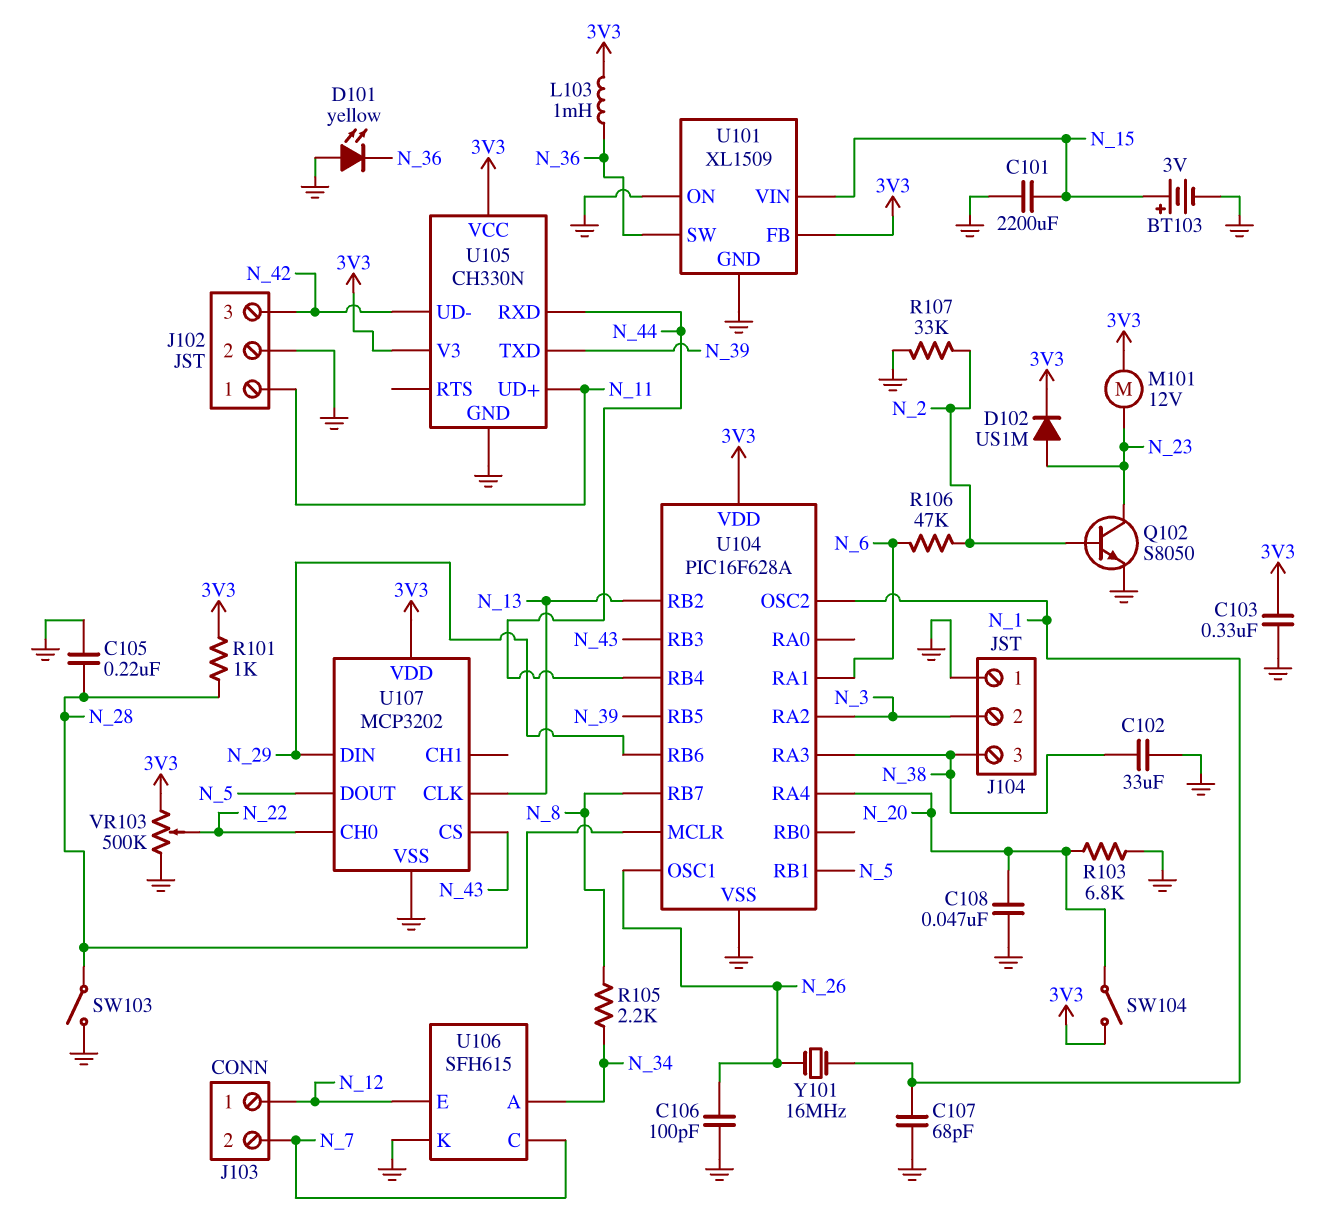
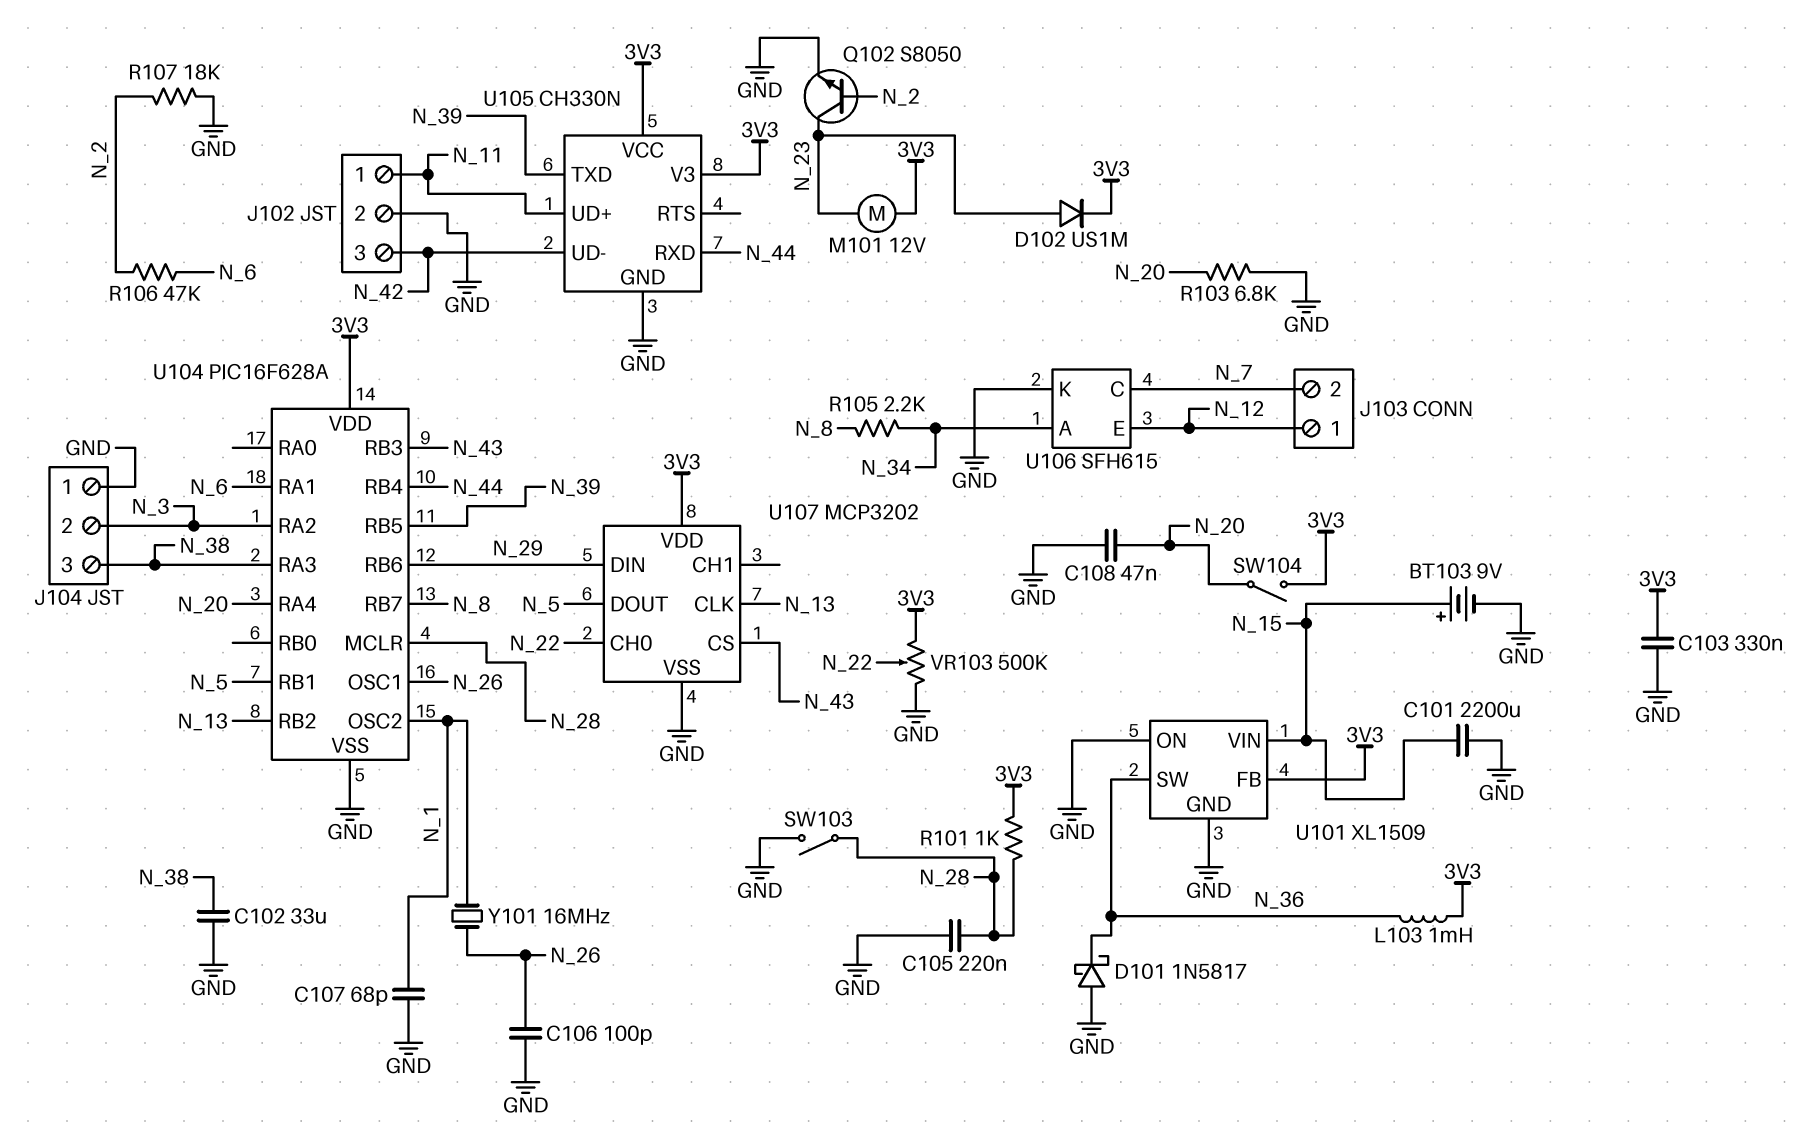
BT103: 3V (plus N_15, minus GND) -> 9V (plus N_15, minus GND)
D101: LED yellow (A GND, K N_36) -> schottky 1N5817 (A GND, K N_36)
R107: 33k (GND, N_2) -> 18k (GND, N_2)

